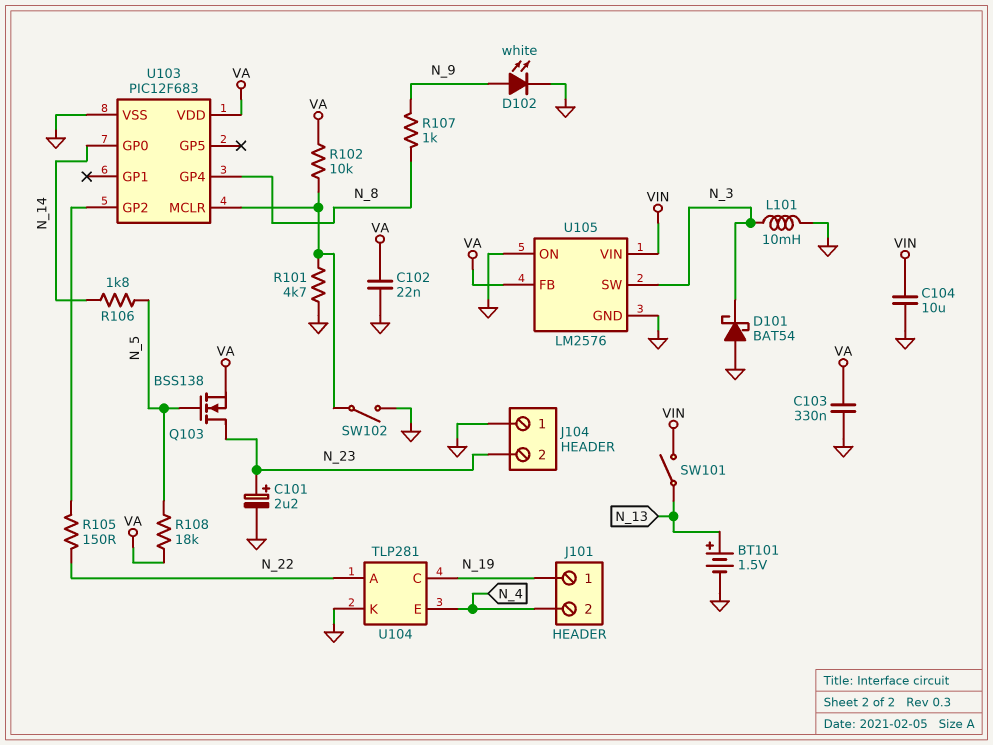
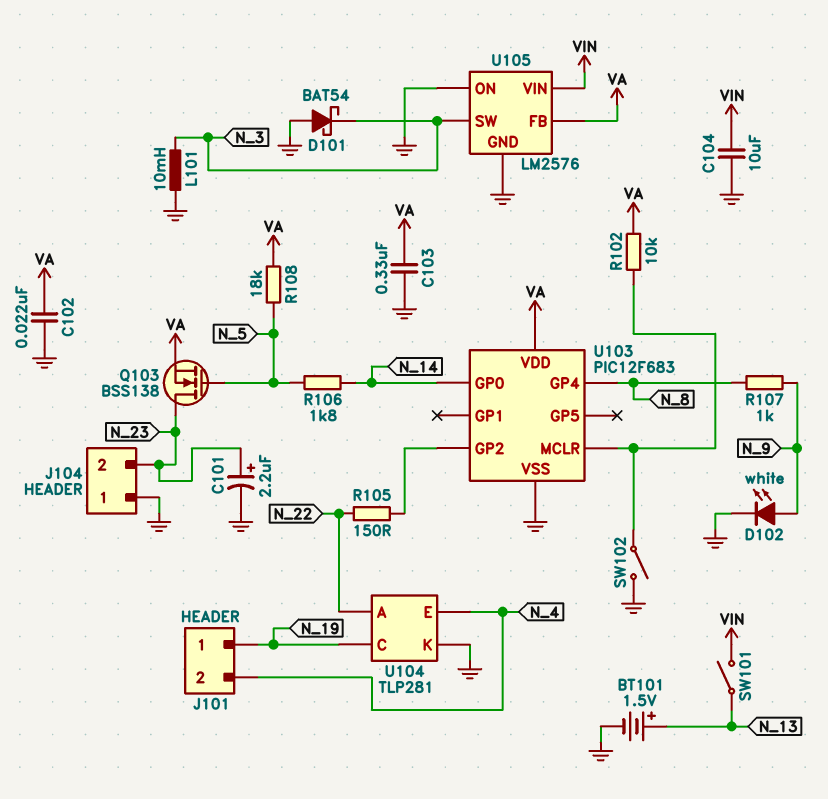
R101: 4.7k (GND, U103/MCLR) -> none

